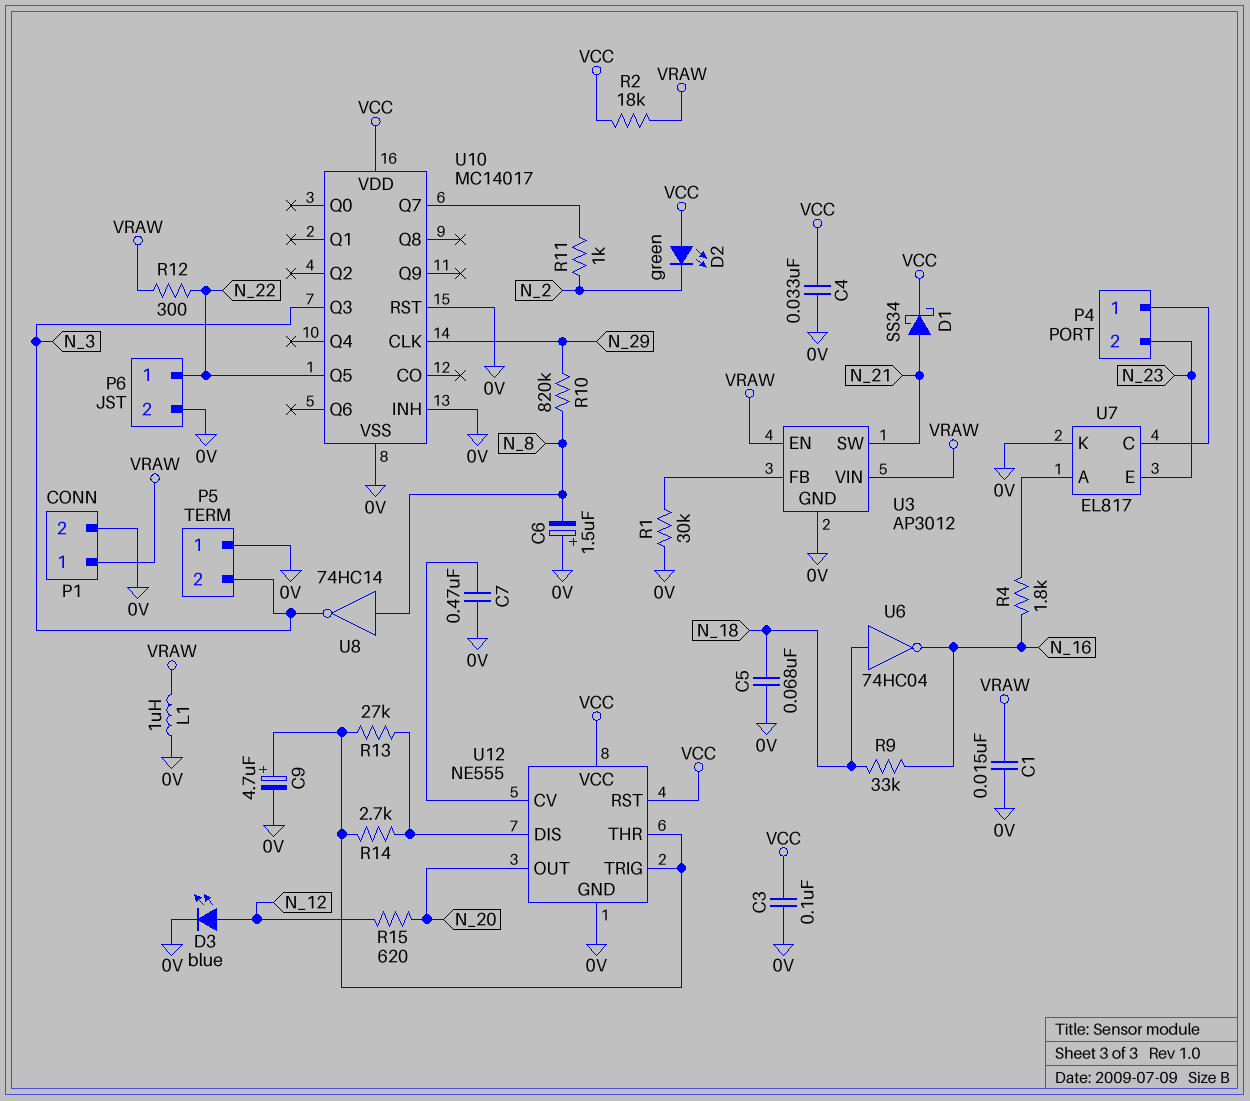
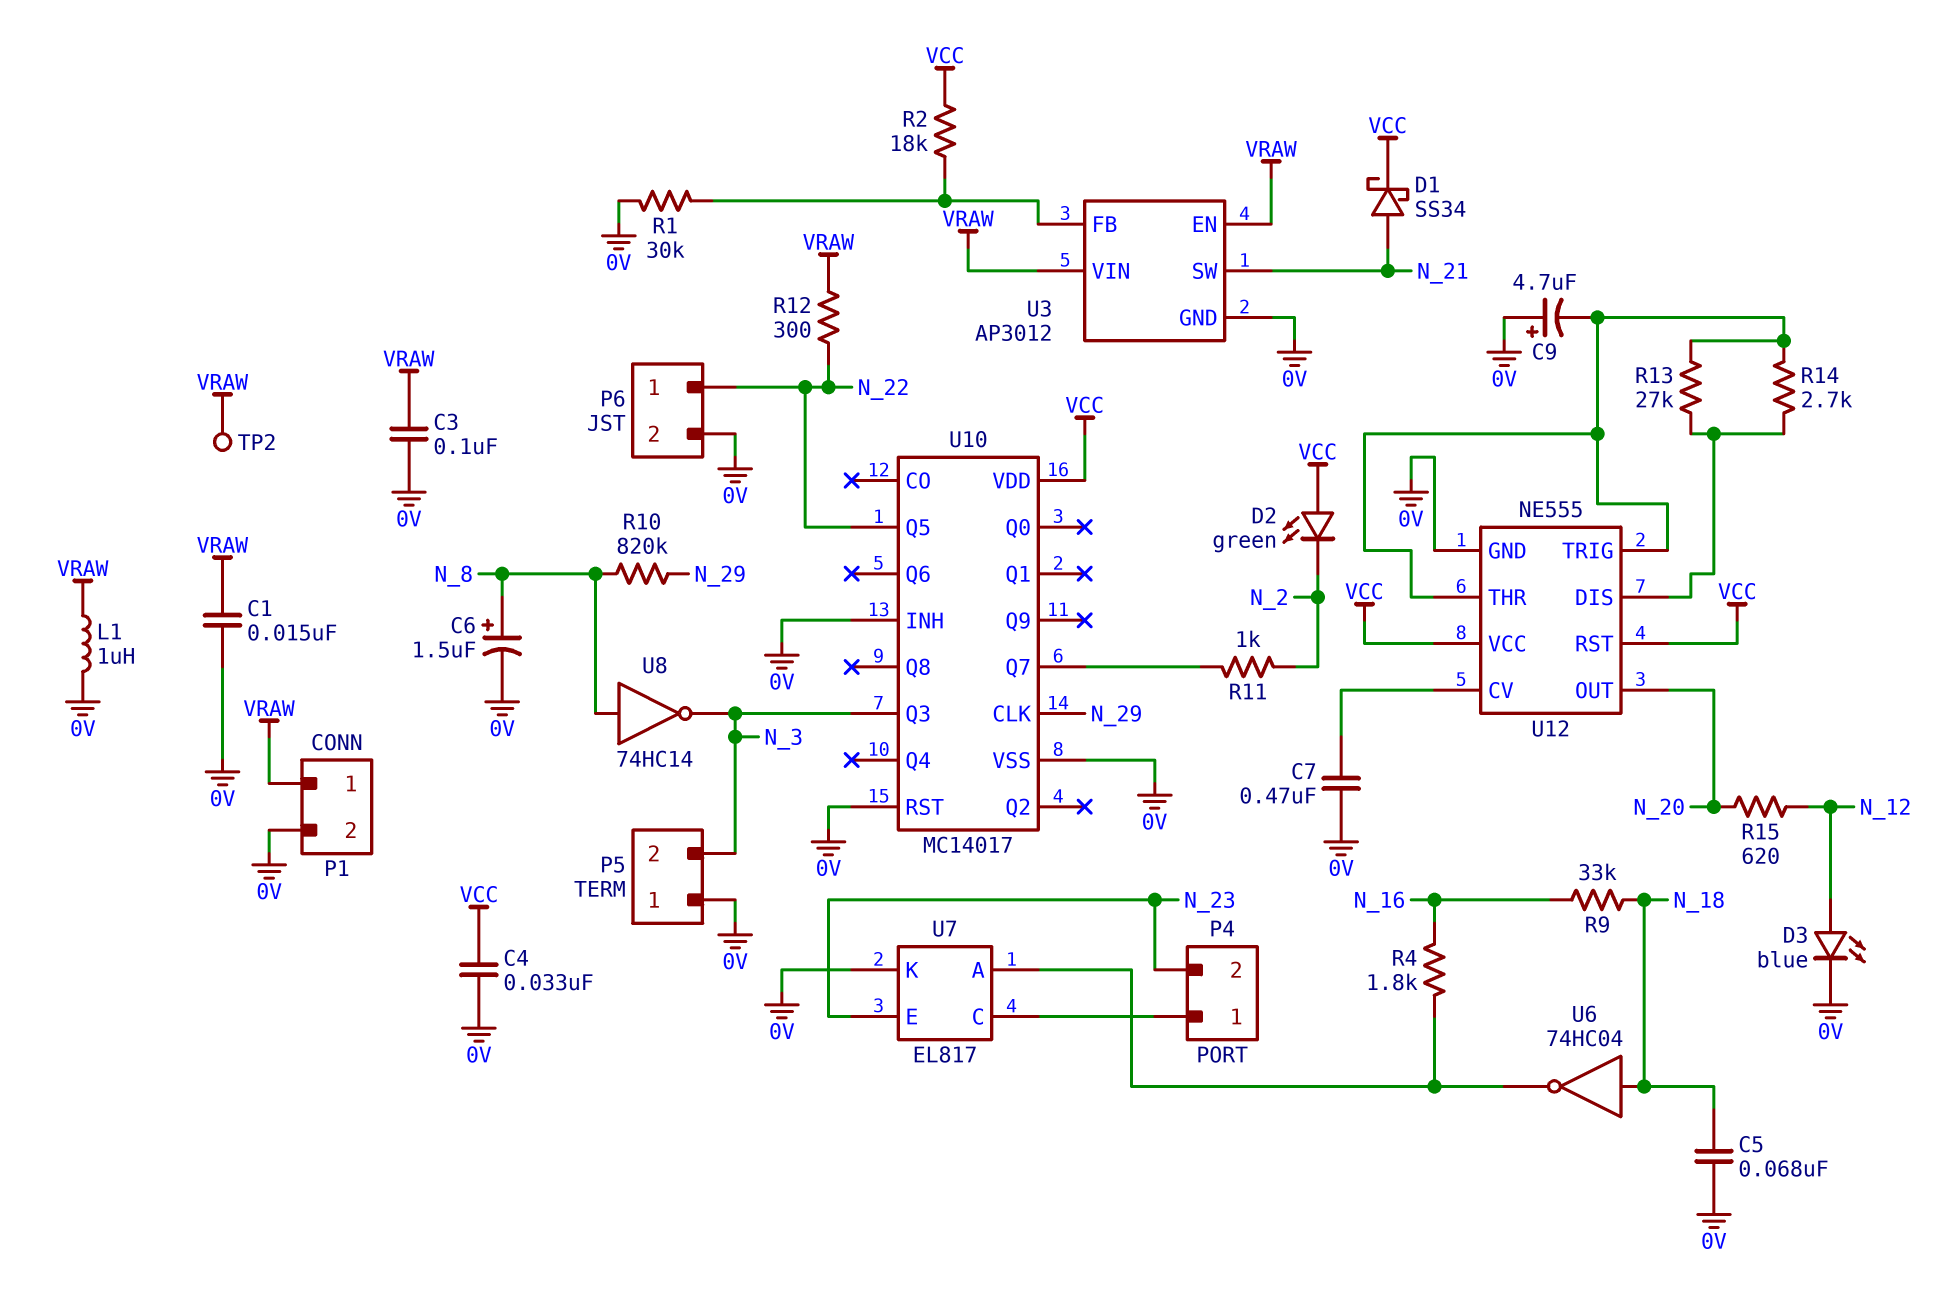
C3: 100nF (0V, VCC) -> 100nF (0V, VRAW)
C6: 1.5uF (plus 0V, minus N_8) -> 1.5uF (plus N_8, minus 0V)
C9: 4.7uF (plus U12/THR, minus 0V) -> 4.7uF (plus 0V, minus U12/THR)
R2: 18k (VCC, VRAW) -> 18k (U3/FB, VCC)
TP2: none -> test point (VRAW)
U6: NOT 74HC04 (in N_18, out N_16) -> NOT 74HC04 (in N_18, out U7/A)

